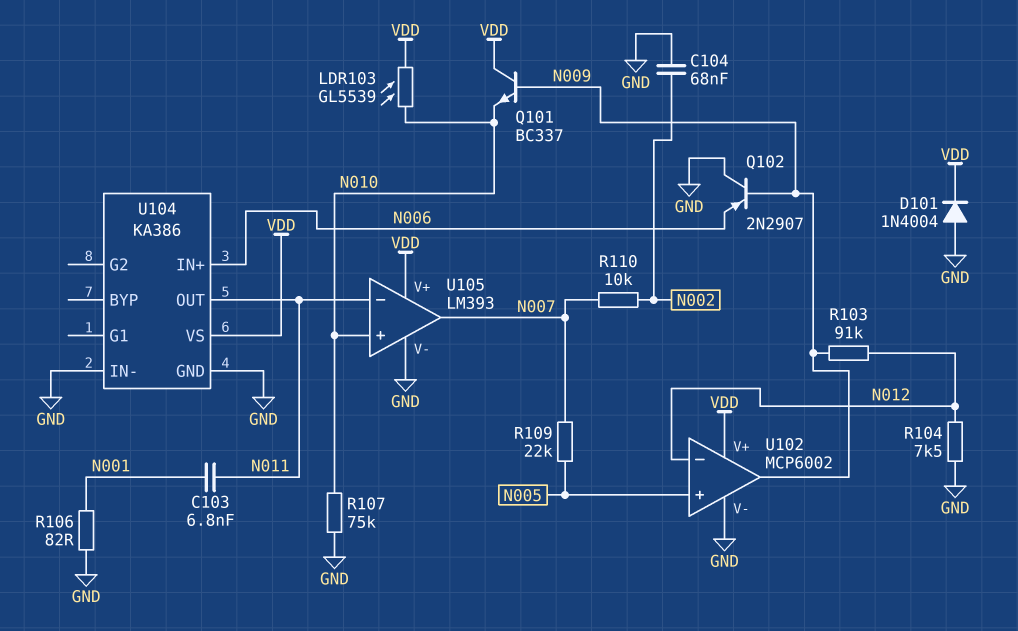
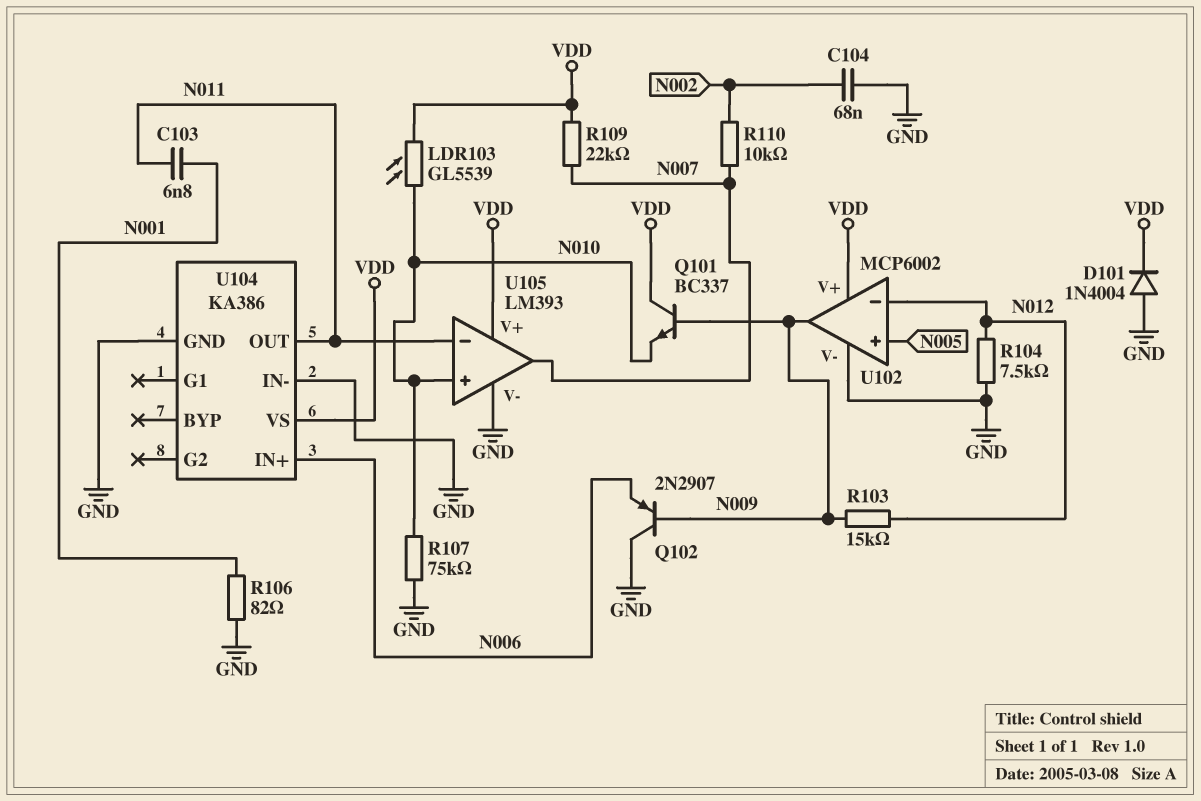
R103: 91k (N009, N012) -> 15k (N009, N012)
R109: 22k (N005, N007) -> 22k (N007, VDD)

